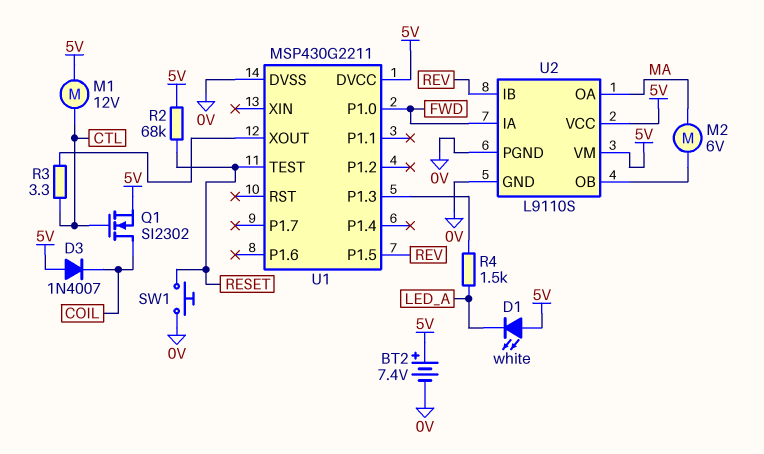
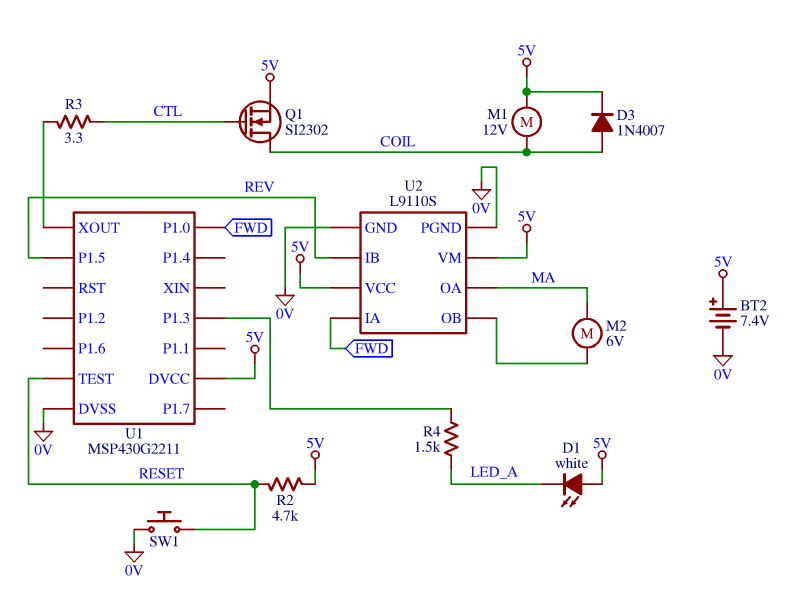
D3: diode 1N4007 (A 5V, K COIL) -> diode 1N4007 (A COIL, K 5V)
M1: motor 12V (5V, CTL) -> motor 12V (5V, COIL)
R2: 68k (5V, RESET) -> 4.7k (5V, RESET)

